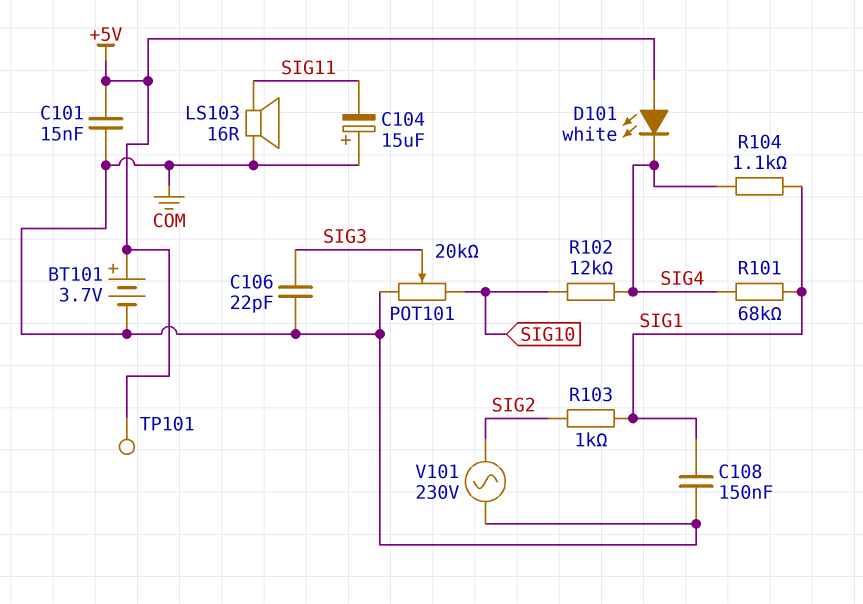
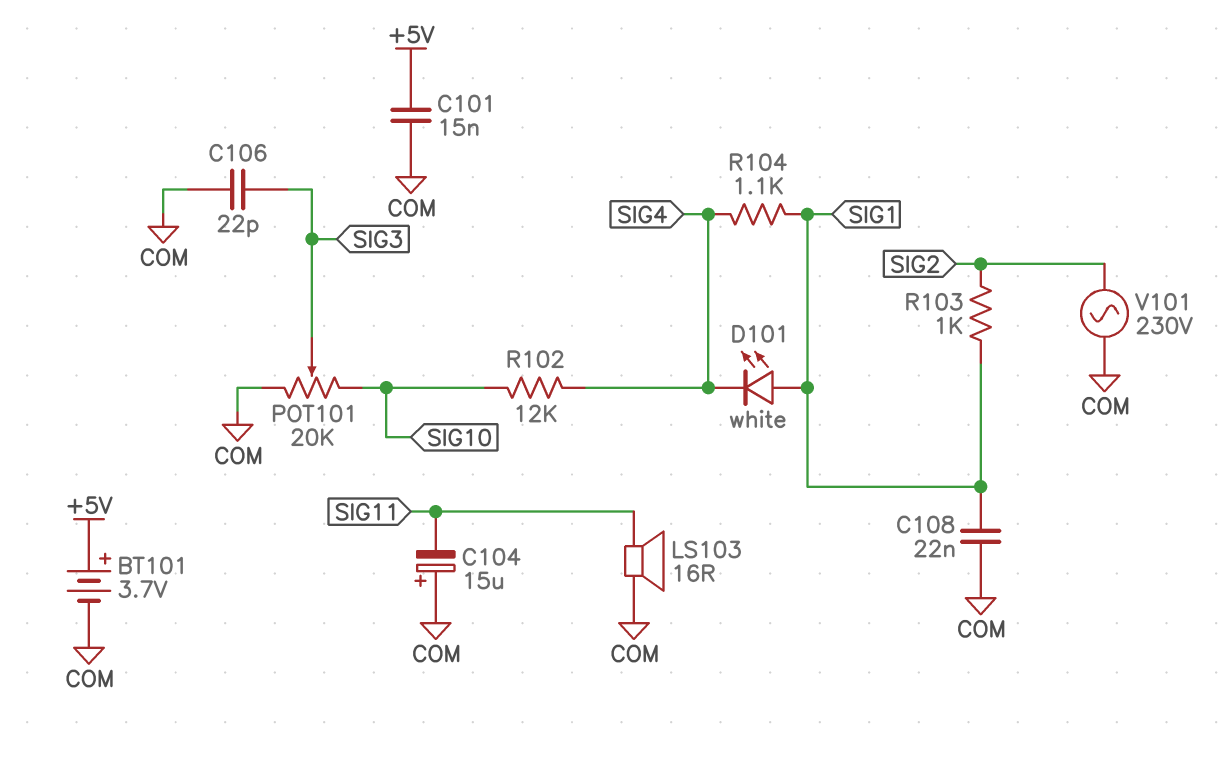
C108: 150nF (COM, SIG1) -> 22nF (COM, SIG1)
D101: LED white (A +5V, K SIG4) -> LED white (A SIG1, K SIG4)
R101: 68k (SIG1, SIG4) -> none
TP101: test point (+5V) -> none

